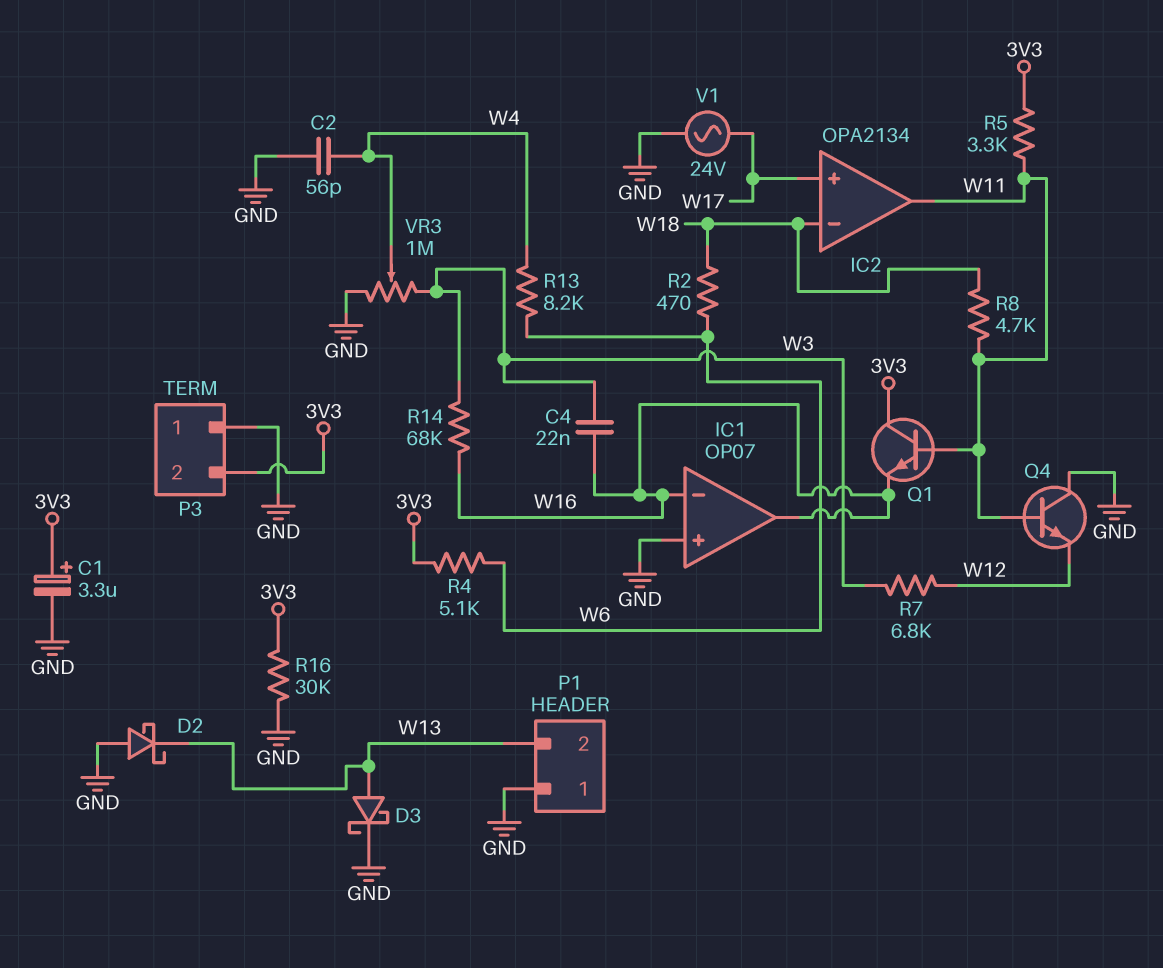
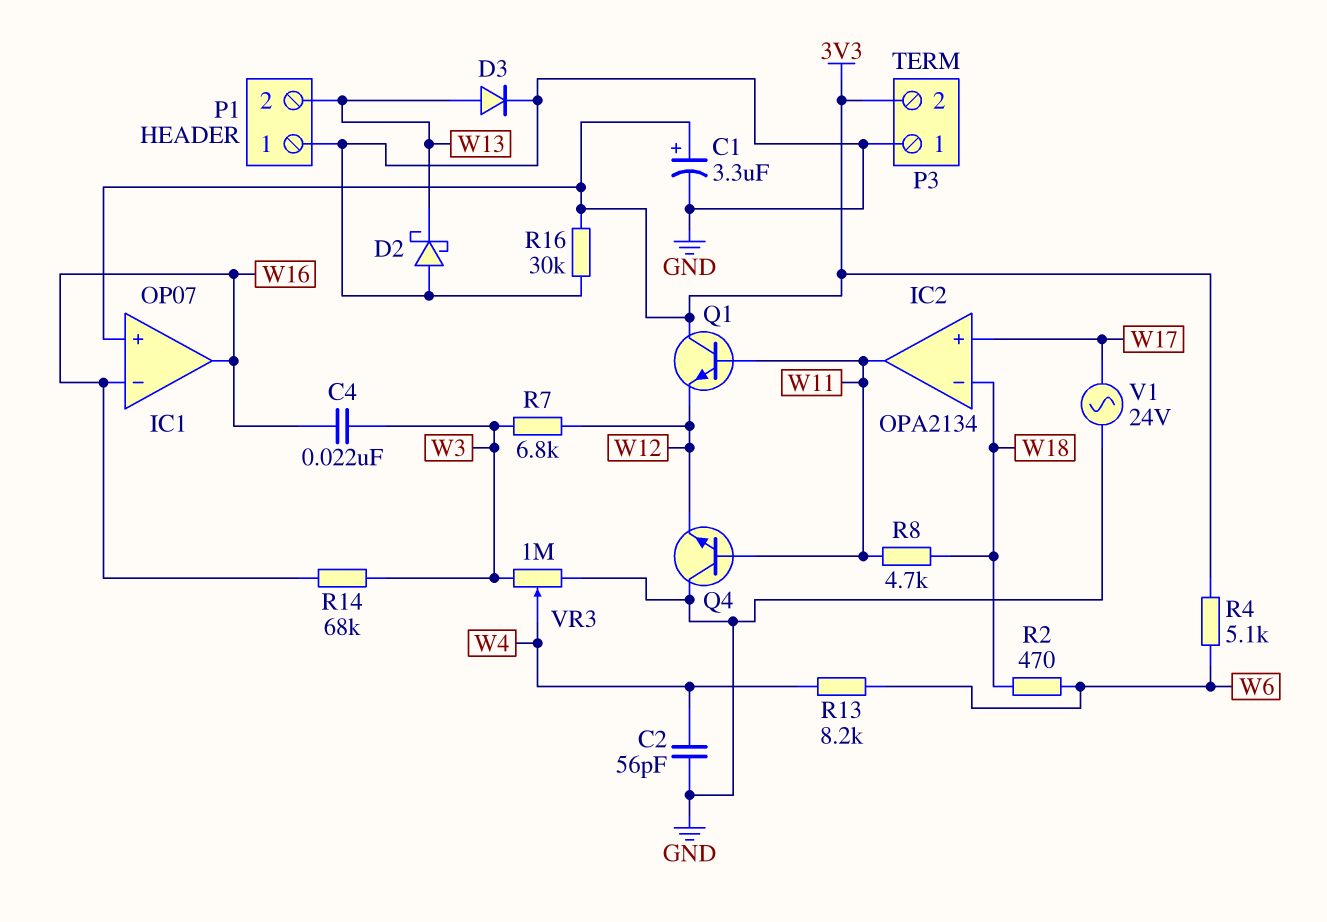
D3: schottky (A W13, K GND) -> diode (A W13, K GND)
IC1 pin in+: GND -> 3V3
Q1: NPN (B W11, C 3V3, E W16) -> NPN (B W11, C 3V3, E W12)
R5: 3.3k (3V3, W11) -> none

